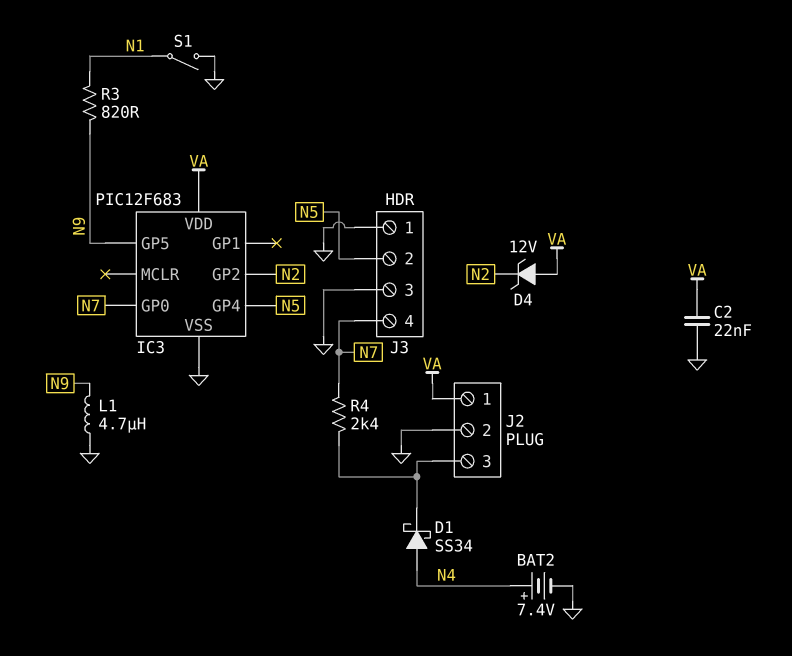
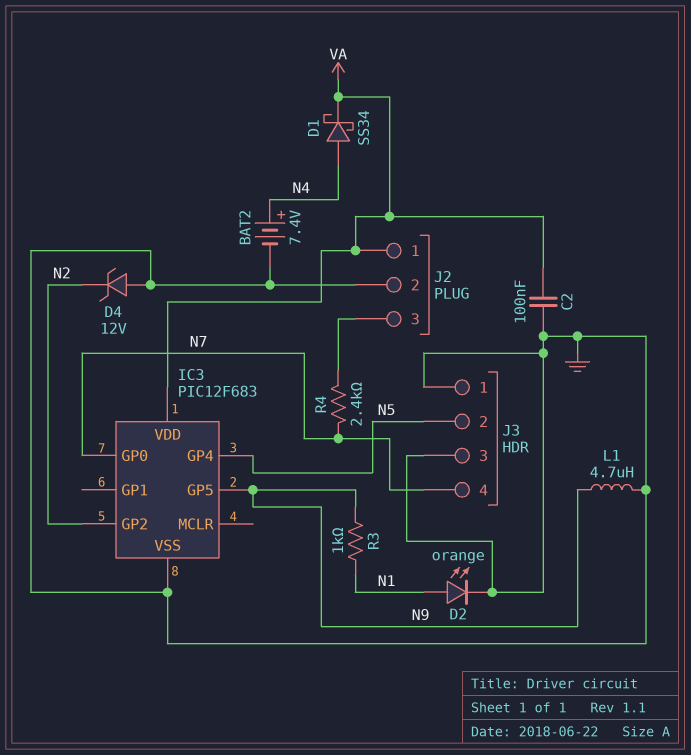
C2: 22nF (GND, VA) -> 100nF (GND, VA)
D1: schottky SS34 (A N4, K J2/3) -> schottky SS34 (A N4, K VA)
D2: none -> LED orange (A N1, K GND)
D4: zener 12V (A VA, K N2) -> zener 12V (A GND, K N2)
R3: 820 (N1, N9) -> 1k (N1, N9)
S1: switch (GND, N1) -> none

